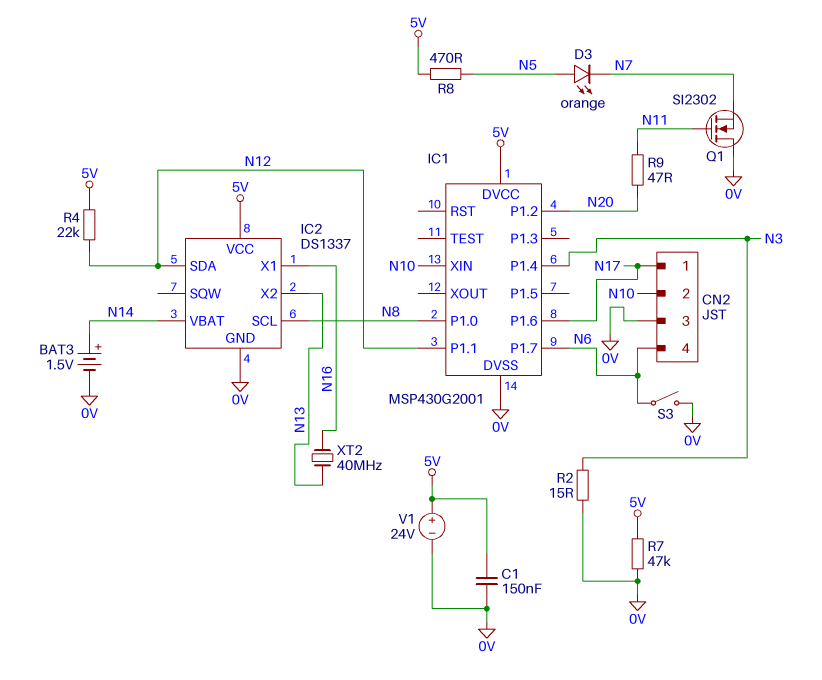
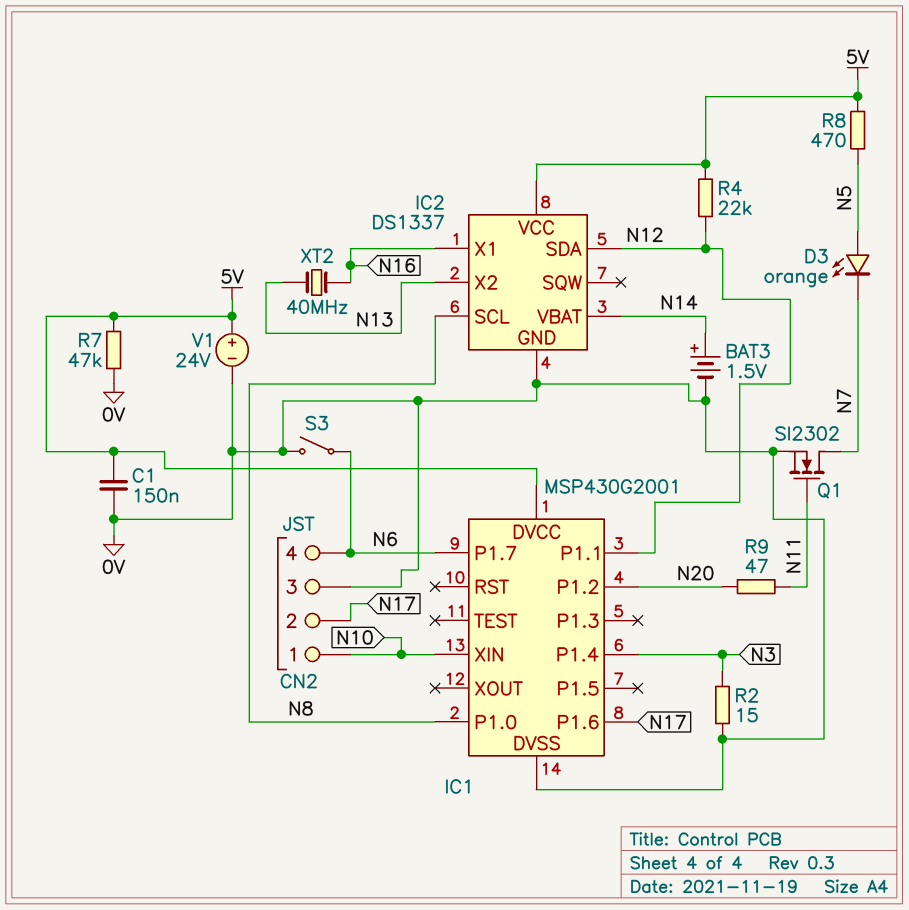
CN2 pin 1: N17 -> N10
CN2 pin 2: N10 -> N17
Q1: NMOS SI2302 (G N11, D 0V, S N7) -> NMOS SI2302 (G N11, D N7, S 0V)

